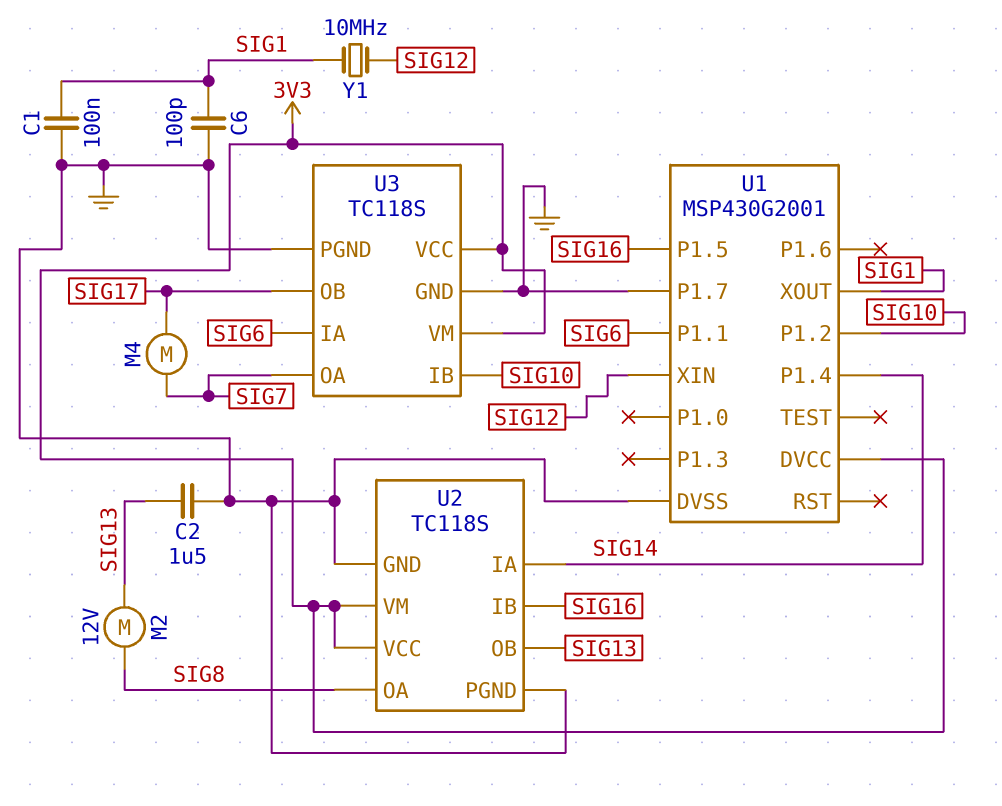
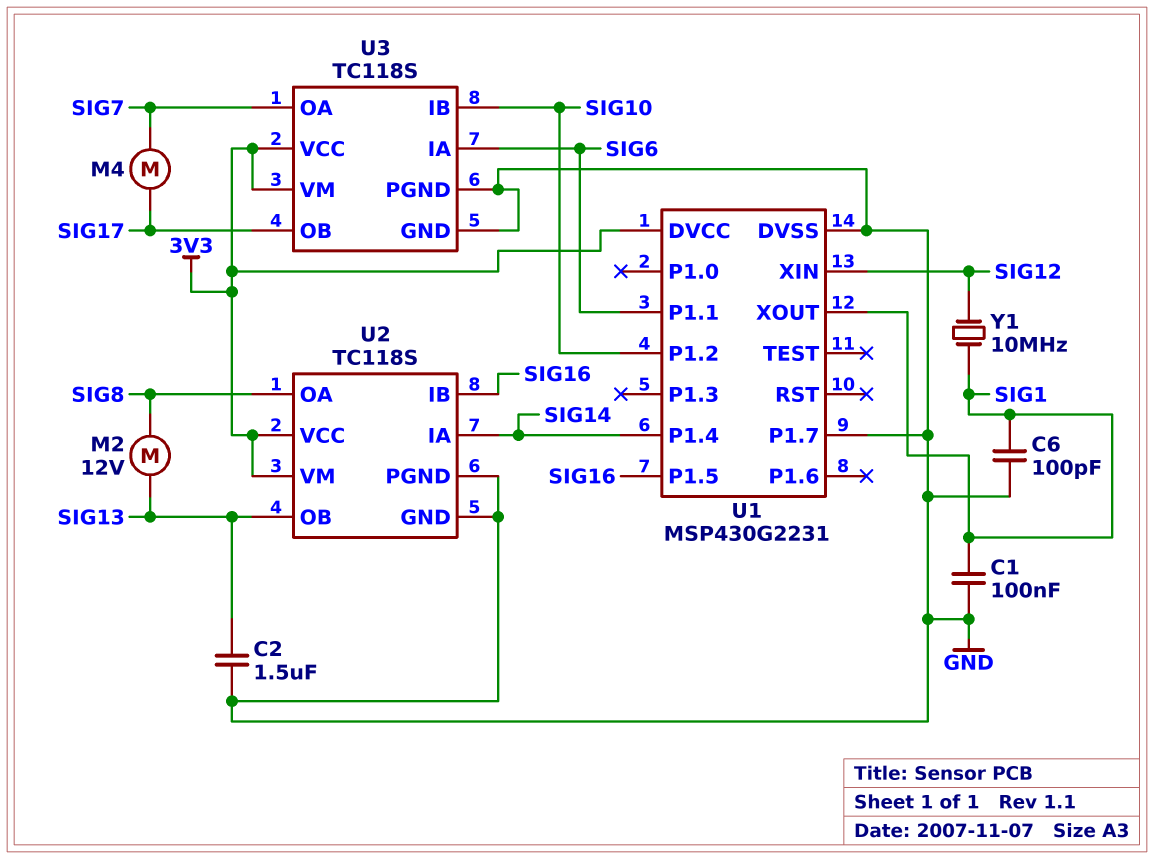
U1: MSP430G2001 -> MSP430G2231

